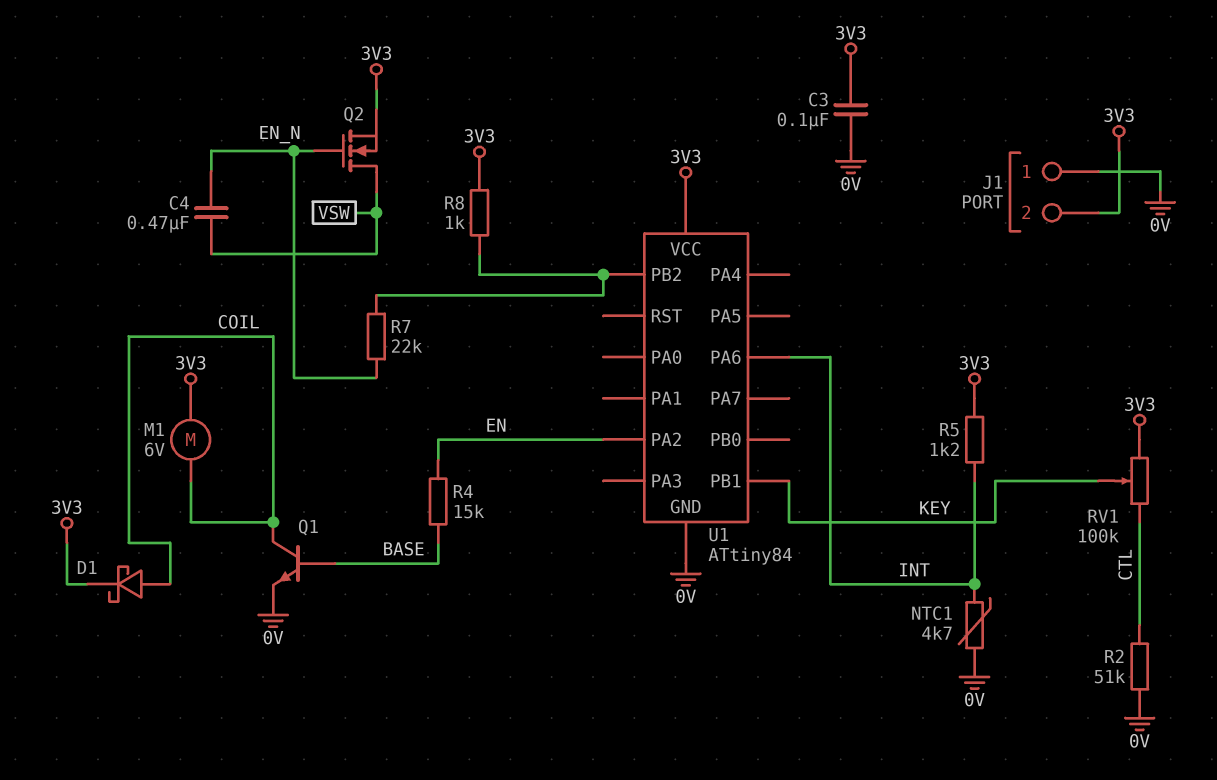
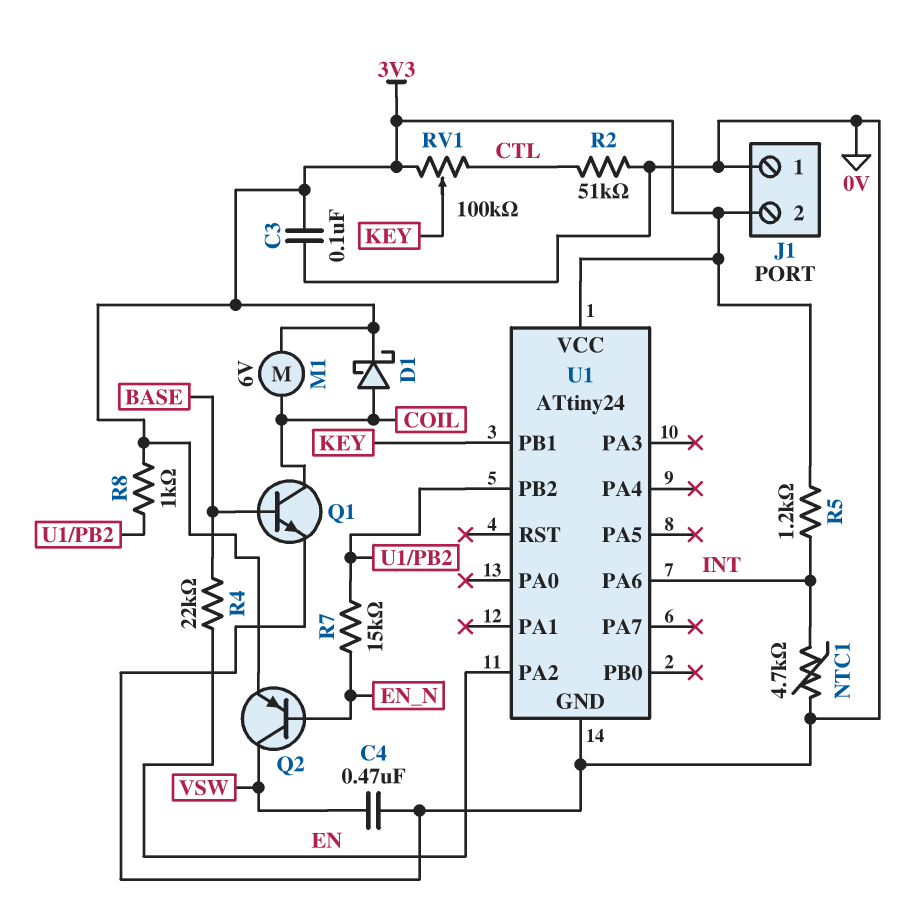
C4: 470nF (EN_N, VSW) -> 470nF (0V, VSW)
Q2: NMOS (G EN_N, D VSW, S 3V3) -> PNP (B EN_N, C VSW, E 3V3)
R4: 15k (BASE, EN) -> 22k (BASE, EN)
R7: 22k (EN_N, U1/PB2) -> 15k (EN_N, U1/PB2)
U1: ATtiny84 -> ATtiny24

